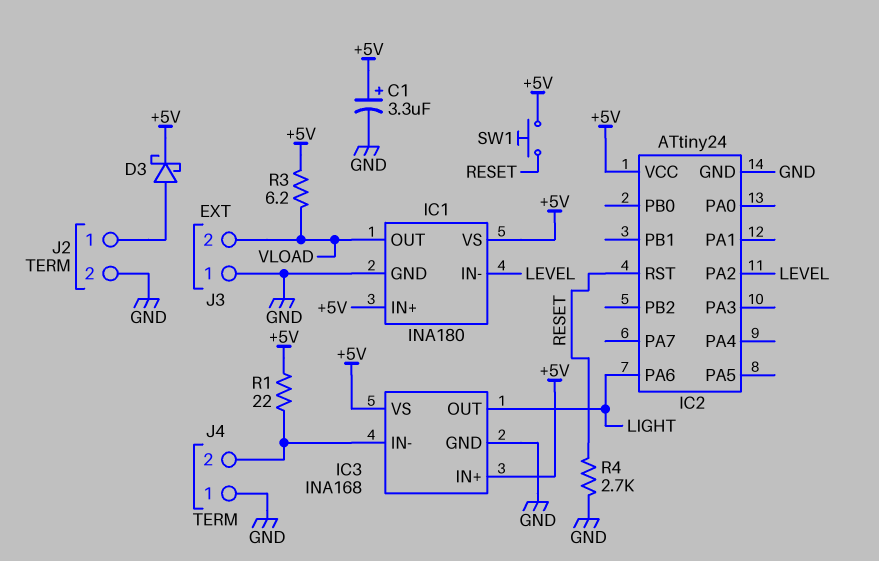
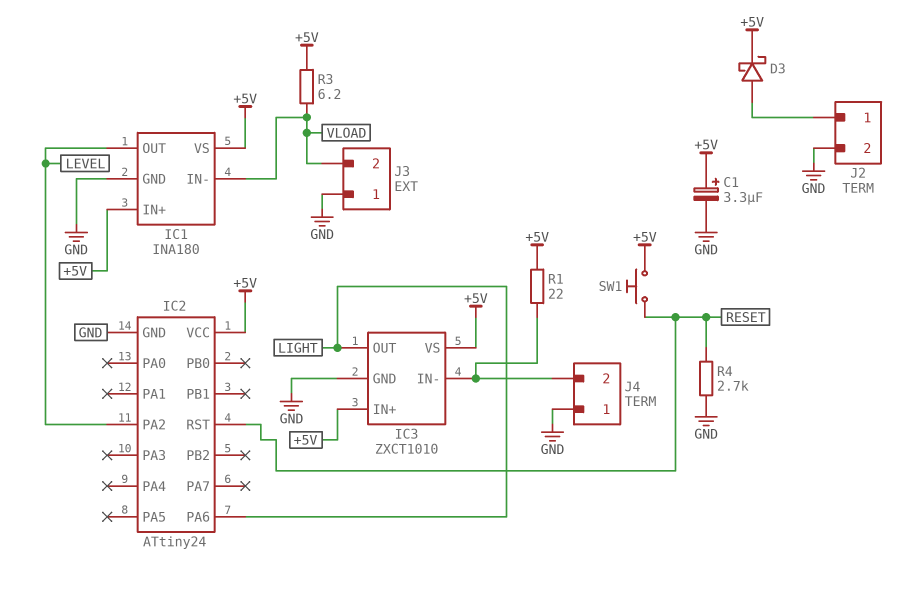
IC1 pin IN-: LEVEL -> VLOAD
IC1 pin OUT: VLOAD -> LEVEL
IC3: INA168 -> ZXCT1010

